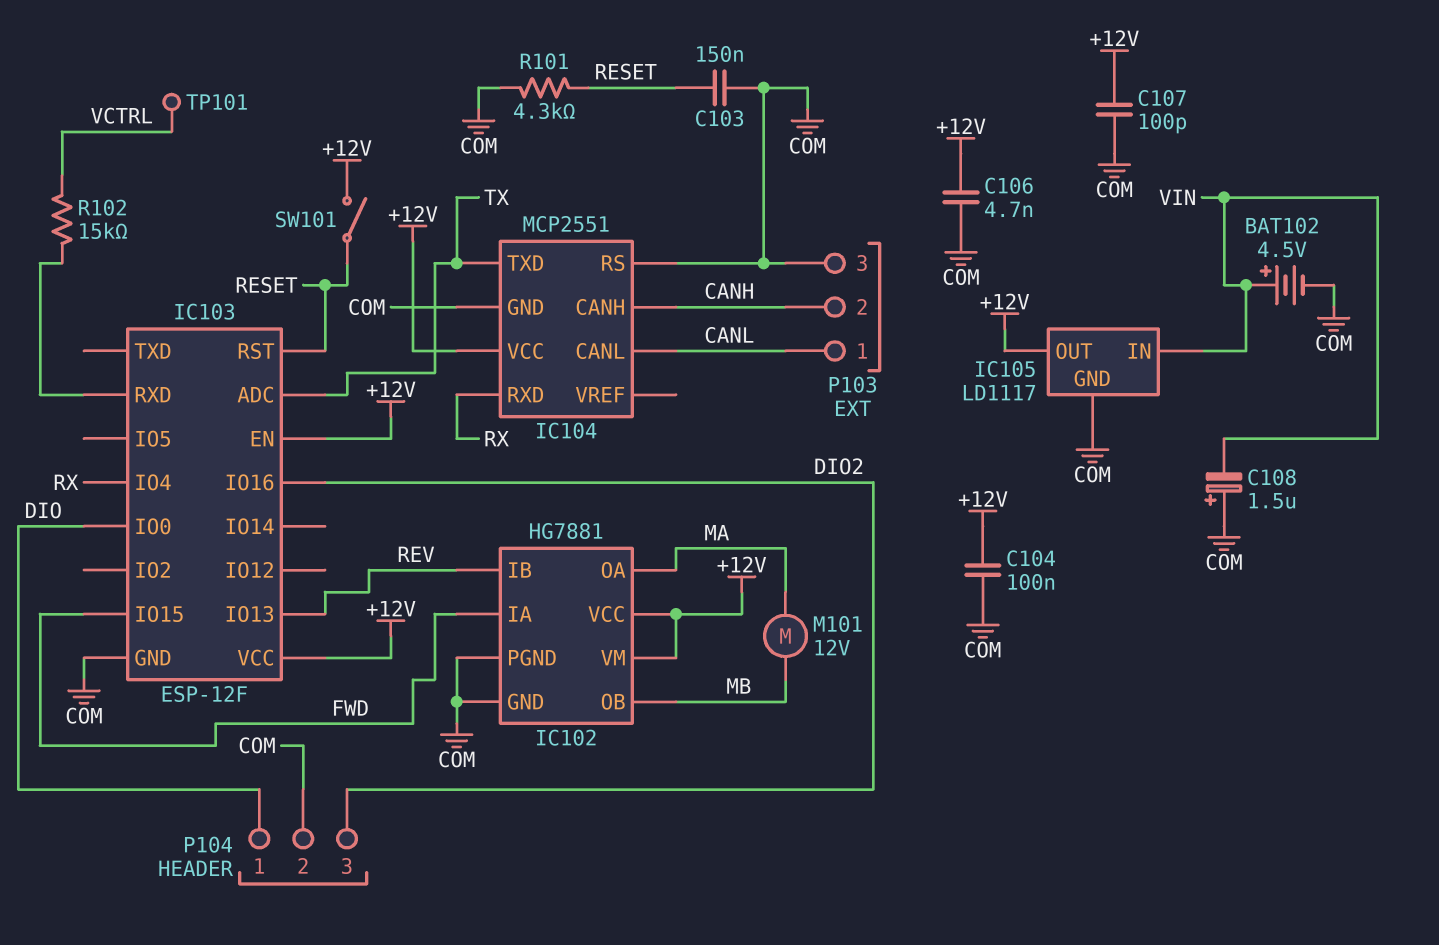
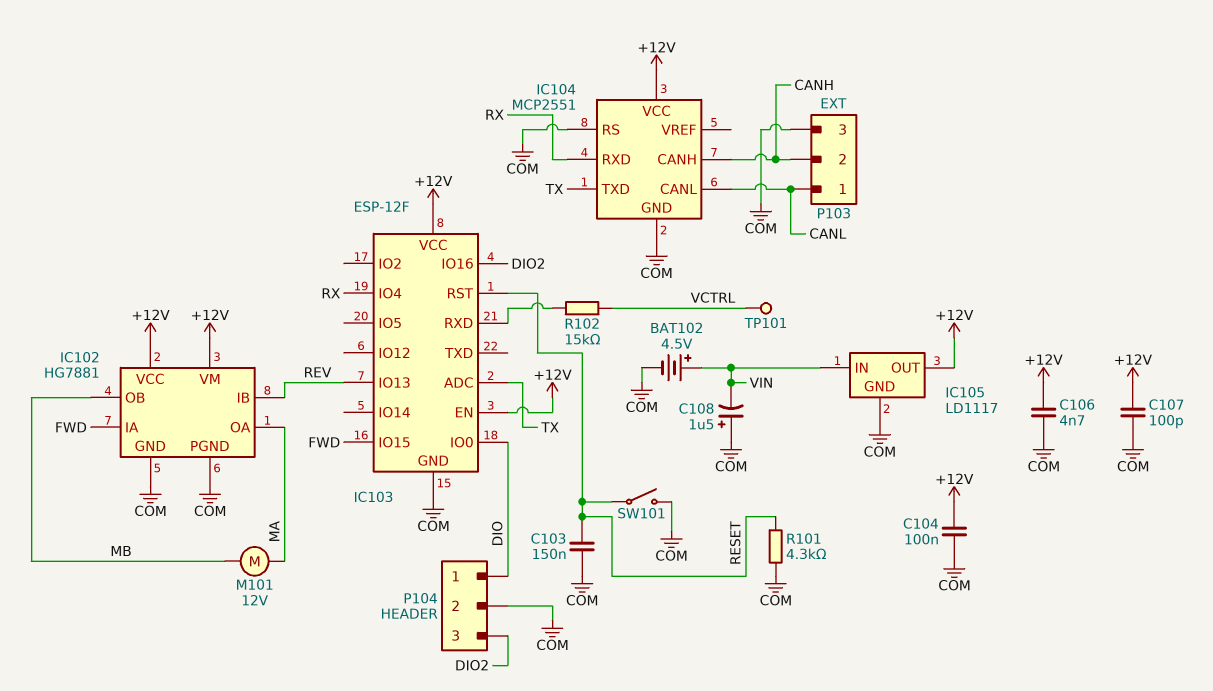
SW101: switch (+12V, RESET) -> switch (COM, RESET)

